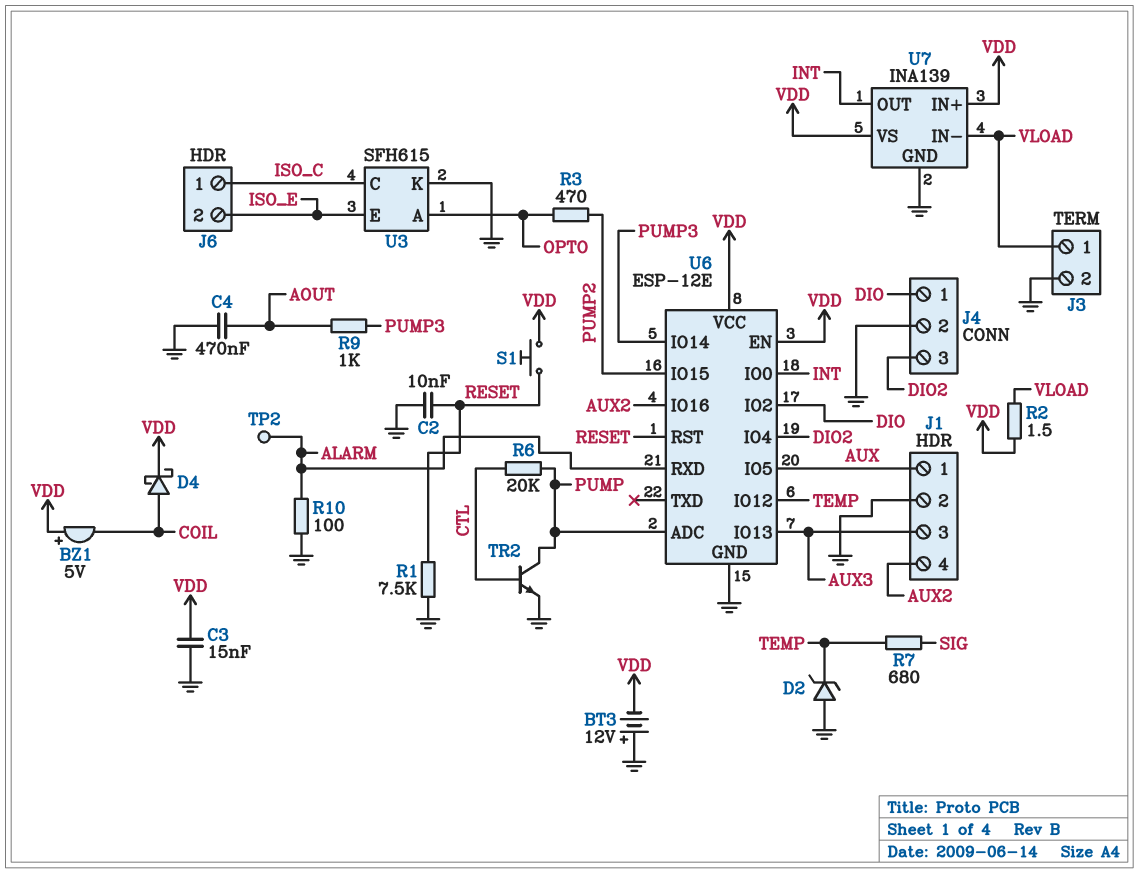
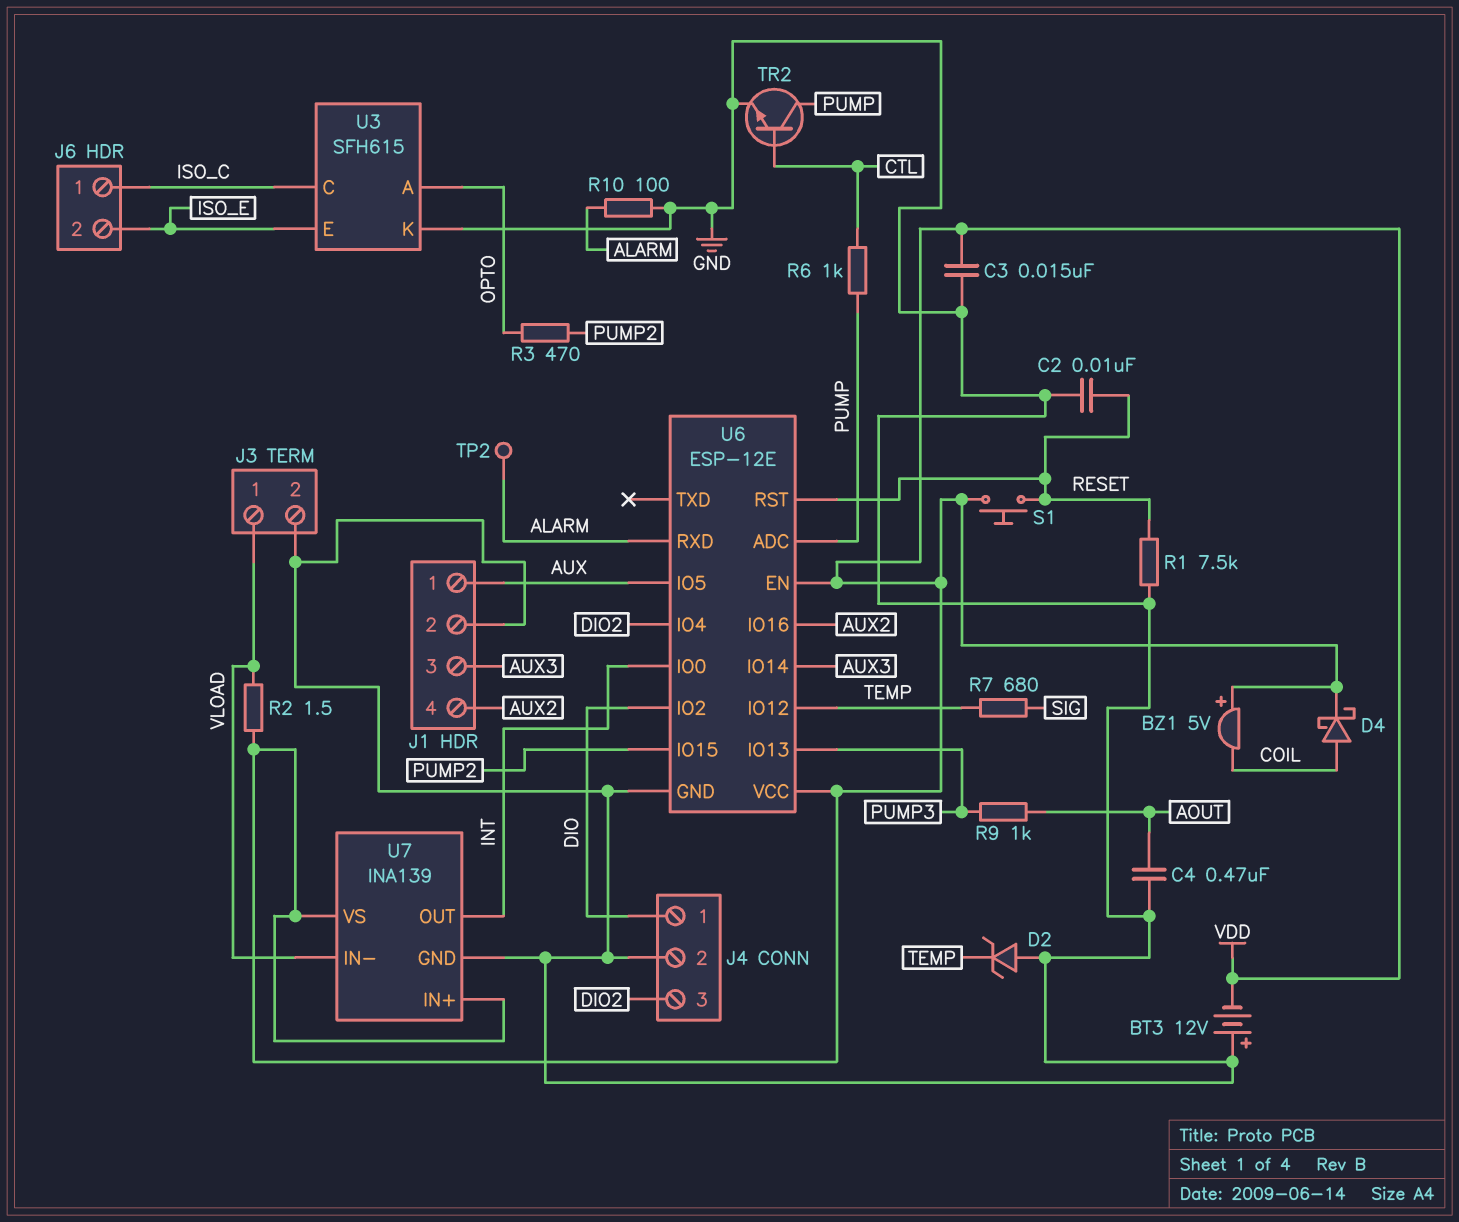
R6: 20k (CTL, PUMP) -> 1k (CTL, PUMP)
U6 pin IO13: AUX3 -> PUMP3
U6 pin IO14: PUMP3 -> AUX3

